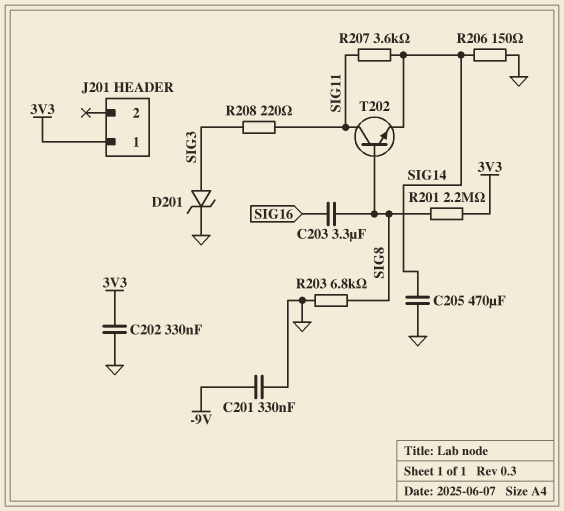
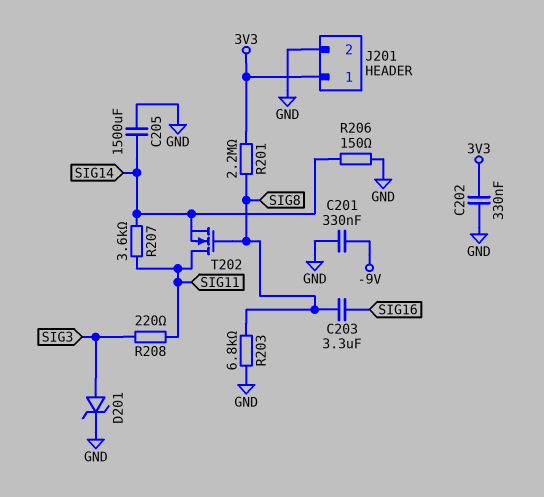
C205: 470uF (GND, SIG14) -> 1500uF (GND, SIG14)
J201 pin 2: none -> GND
T202: NPN (B SIG8, C SIG11, E SIG14) -> NMOS (G SIG8, D SIG11, S SIG14)

